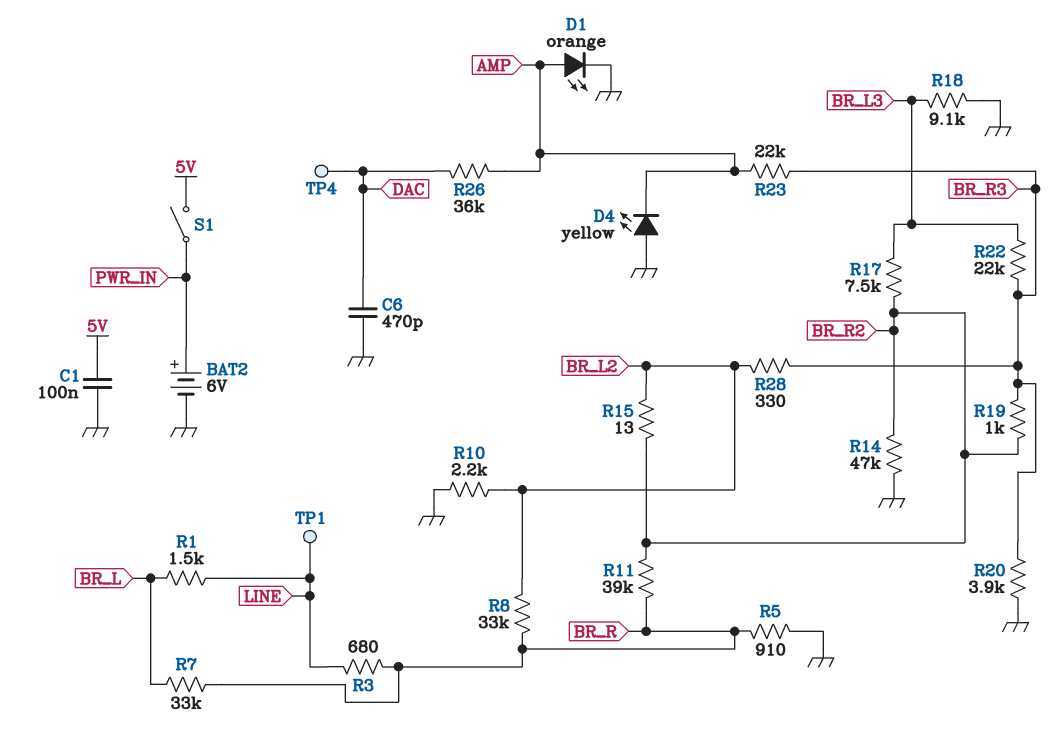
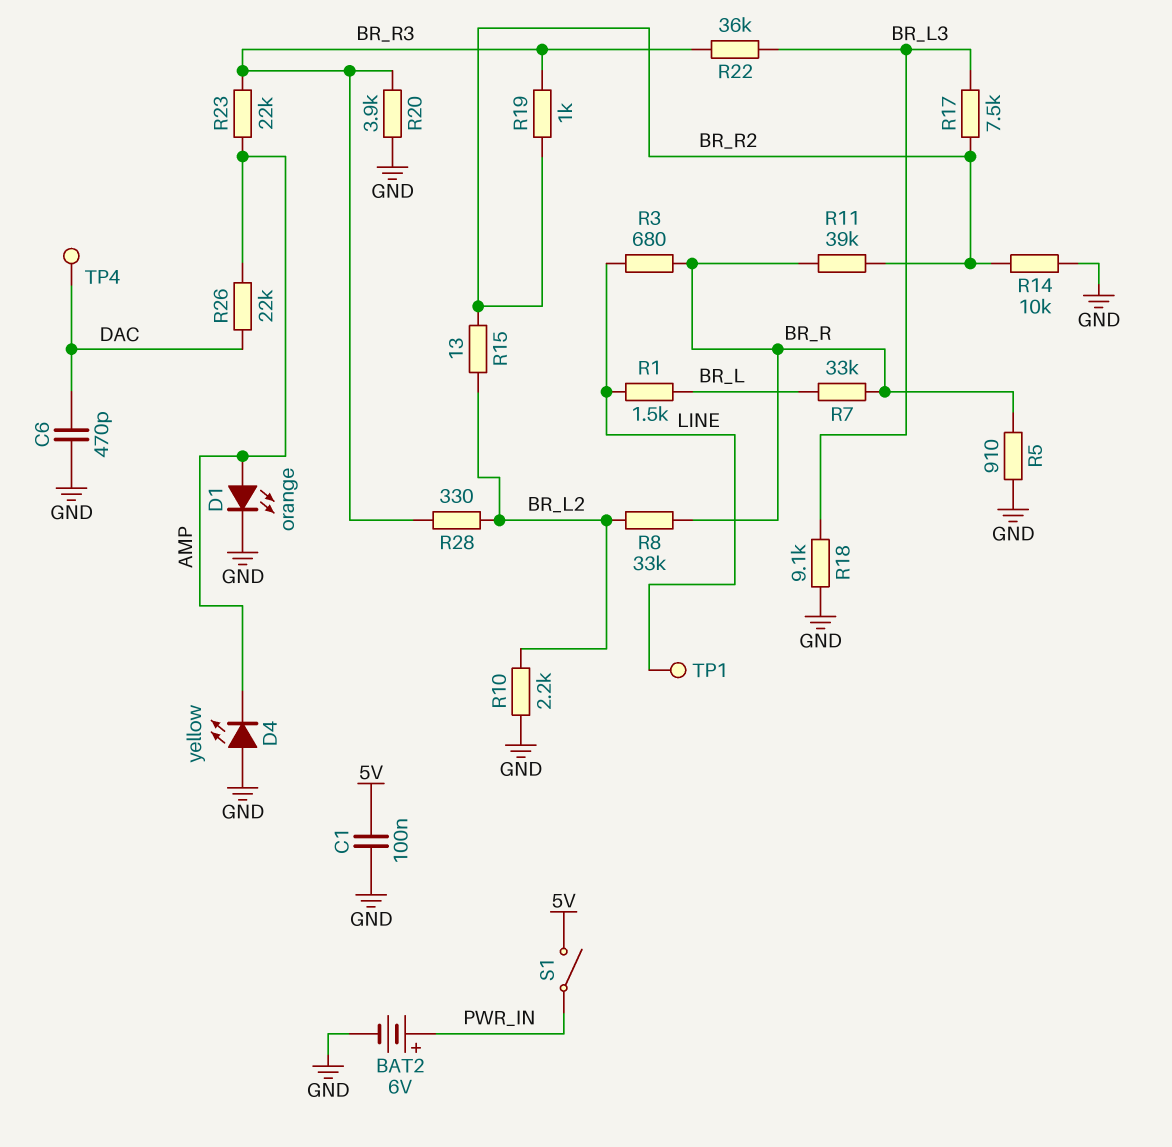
R14: 47k (BR_R2, GND) -> 10k (BR_R2, GND)
R22: 22k (BR_L3, BR_R3) -> 36k (BR_L3, BR_R3)
R26: 36k (AMP, DAC) -> 22k (AMP, DAC)

